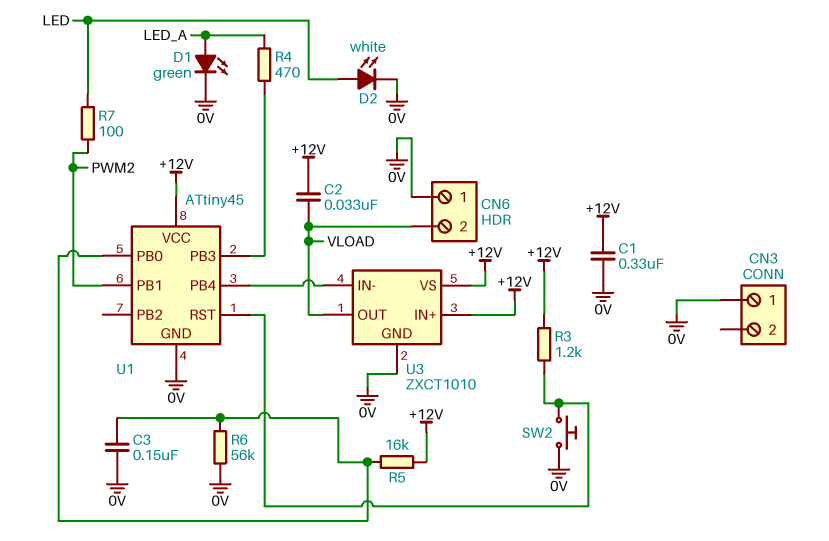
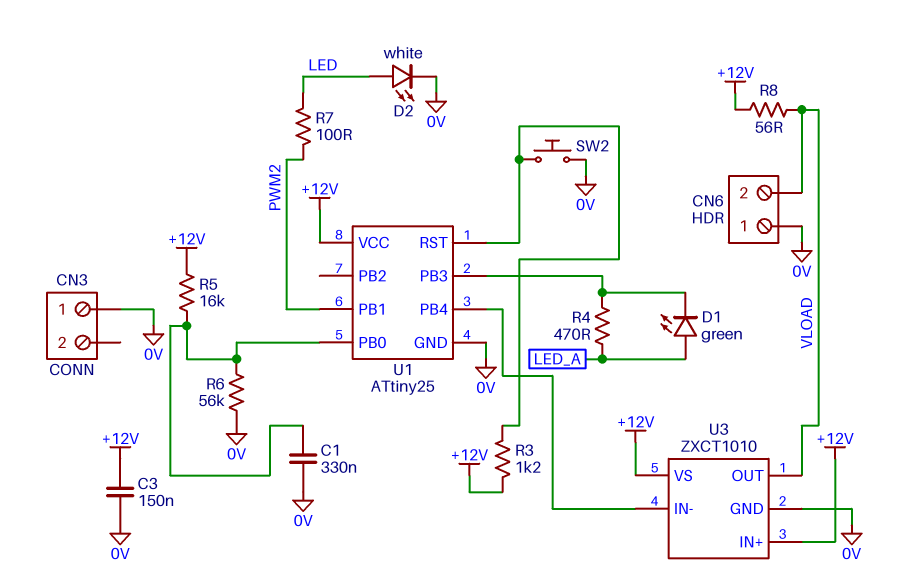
C1: 330nF (+12V, 0V) -> 330nF (0V, U1/PB0)
C2: 33nF (+12V, VLOAD) -> none
C3: 150nF (0V, U1/PB0) -> 150nF (+12V, 0V)
D1: LED green (A LED_A, K 0V) -> LED green (A LED_A, K U1/PB3)
R8: none -> 56 (+12V, VLOAD)
U1: ATtiny45 -> ATtiny25

